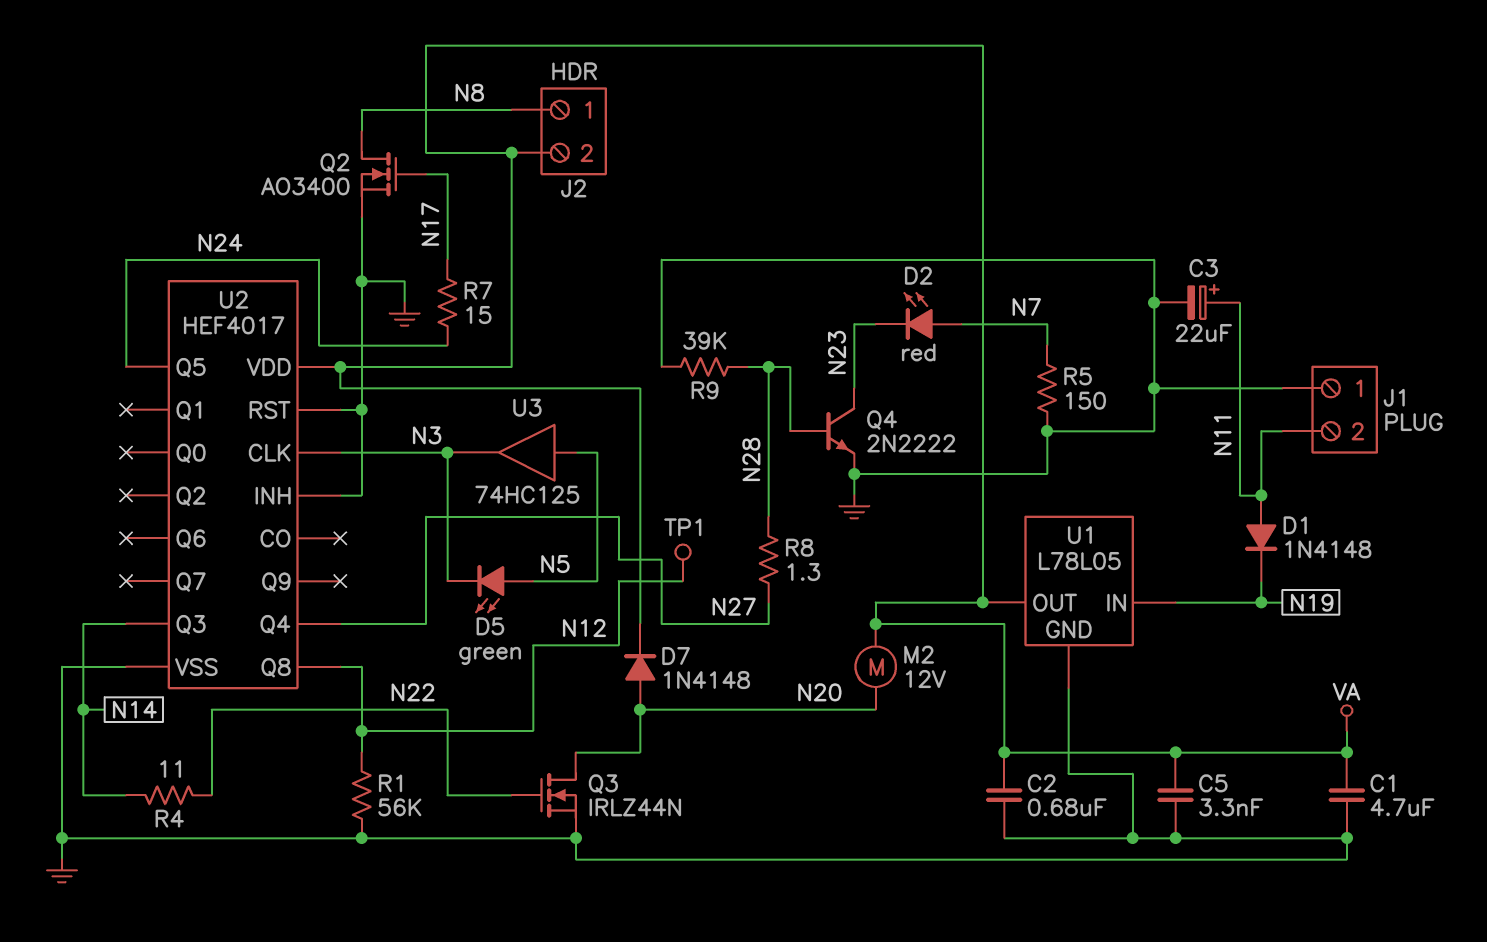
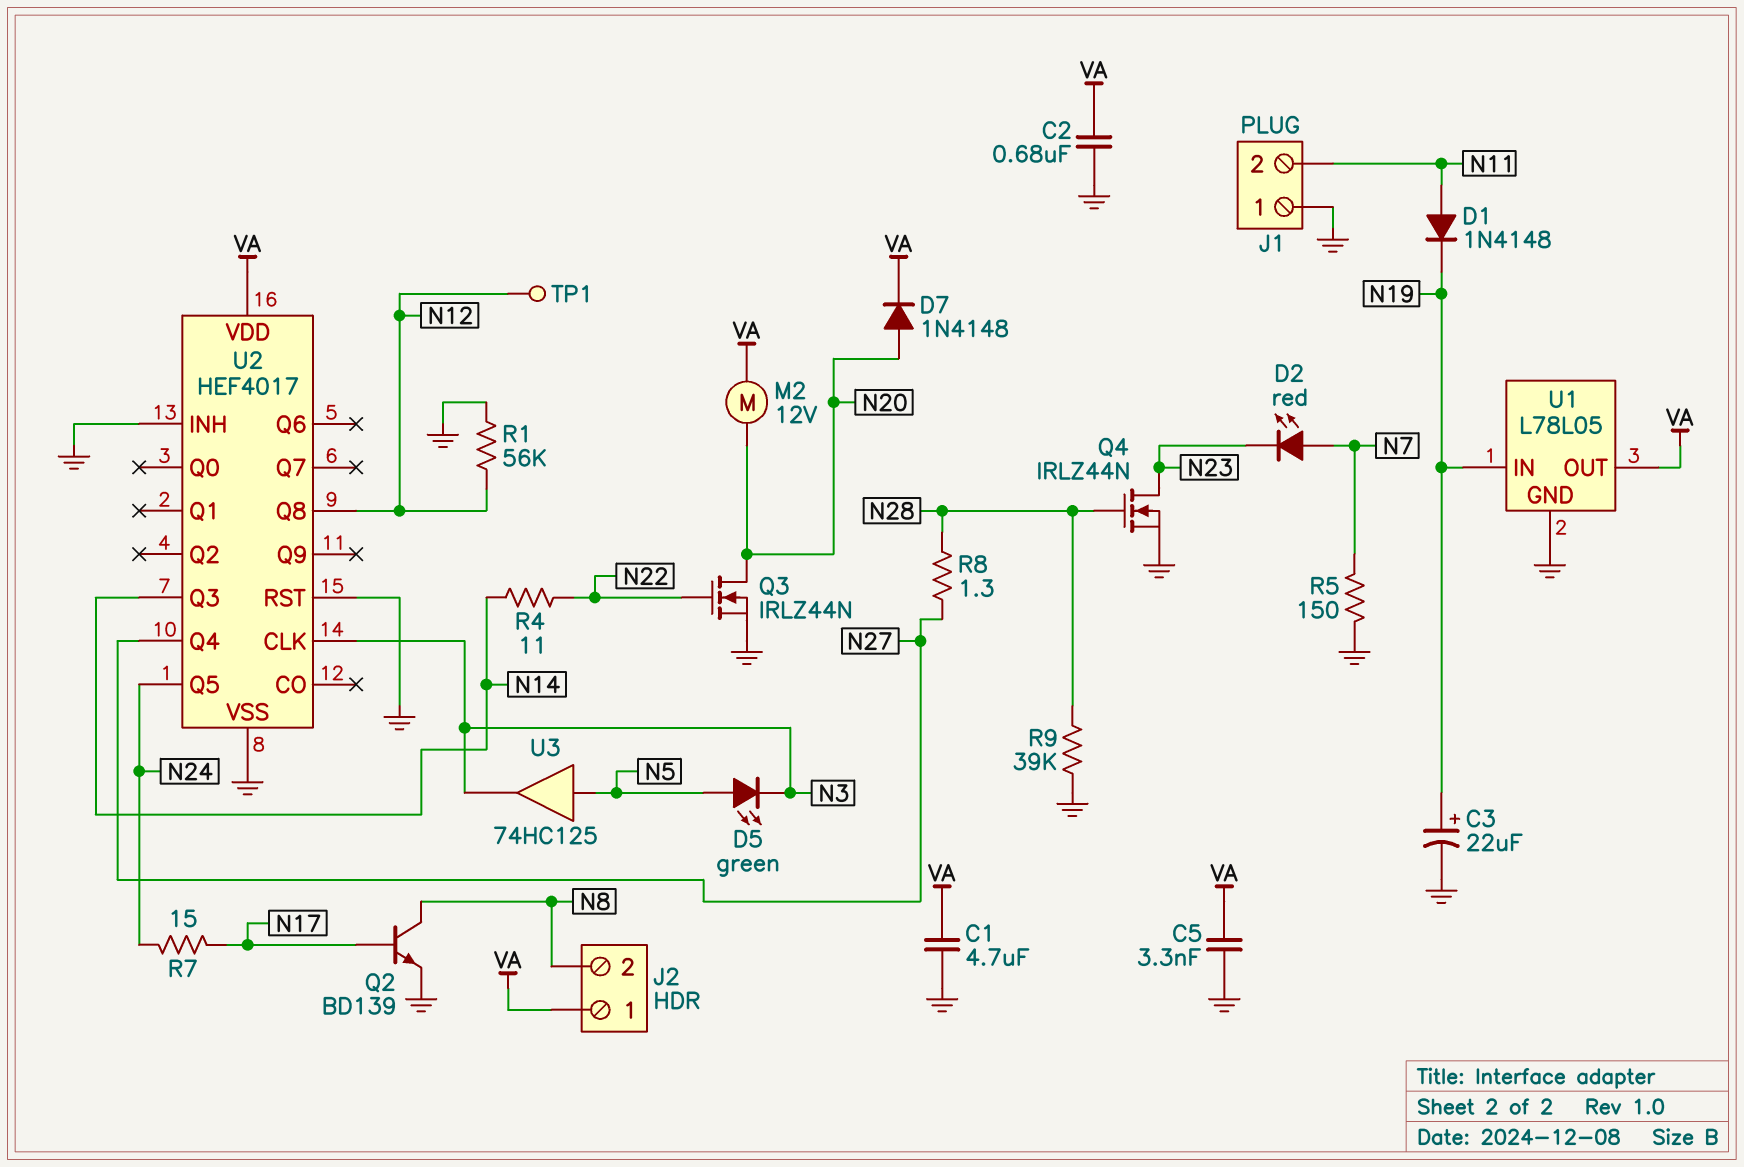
C3: 22uF (plus N11, minus GND) -> 22uF (plus N19, minus GND)
J2 pin 1: N8 -> VA
J2 pin 2: VA -> N8
Q2: NMOS AO3400 (G N17, D N8, S GND) -> NPN BD139 (B N17, C N8, E GND)
Q4: NPN 2N2222 (B N28, C N23, E GND) -> NMOS IRLZ44N (G N28, D N23, S GND)

